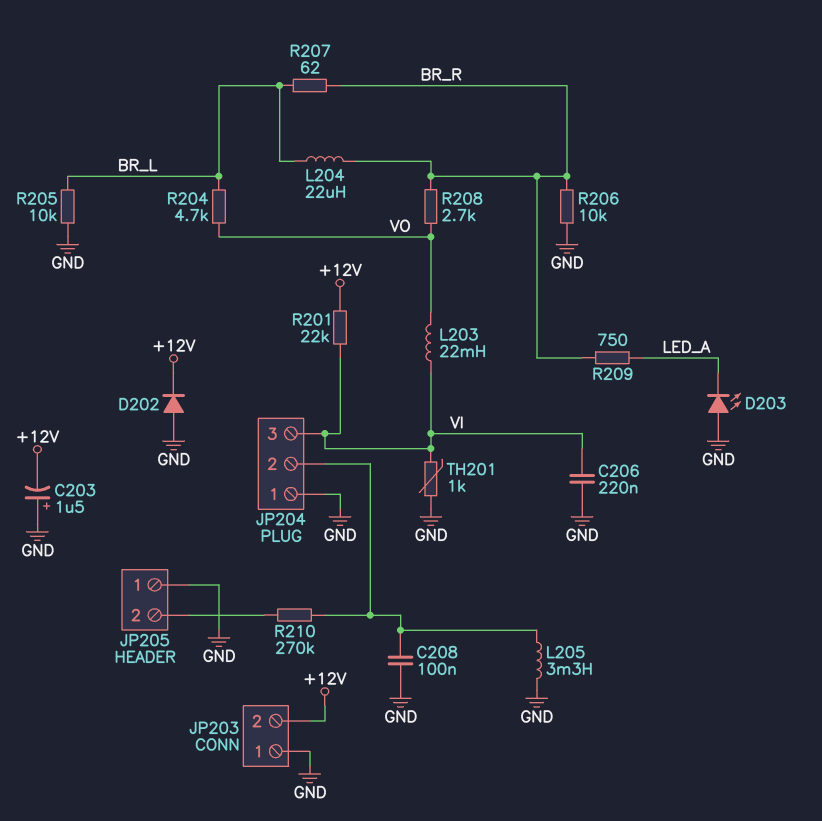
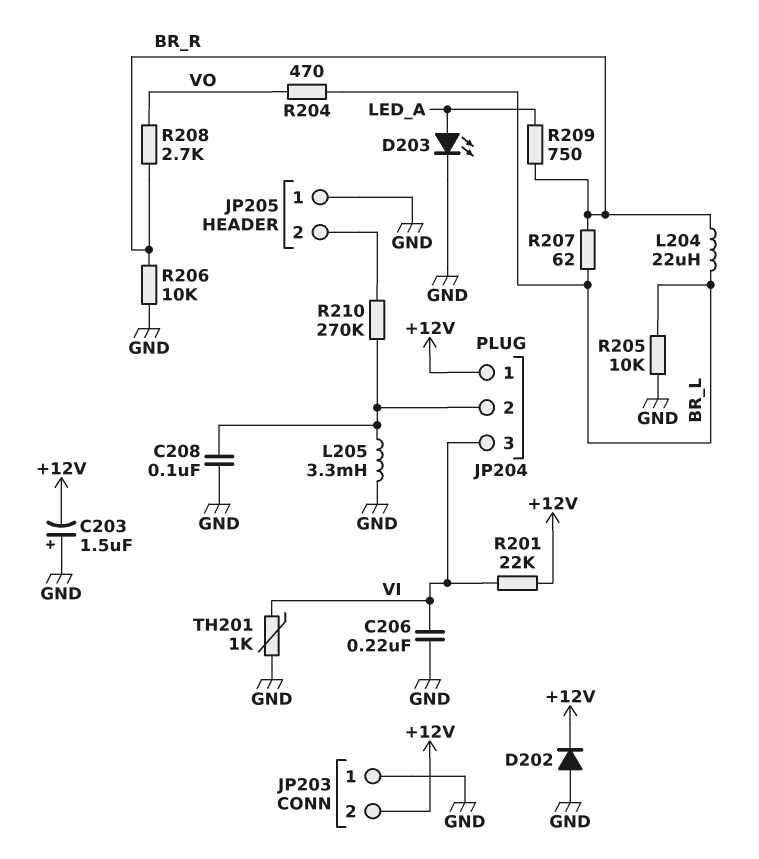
D203: LED (A GND, K LED_A) -> LED (A LED_A, K GND)
JP204 pin 1: GND -> +12V
L203: 22mH (VI, VO) -> none
R204: 4.7k (BR_L, VO) -> 470 (BR_L, VO)

